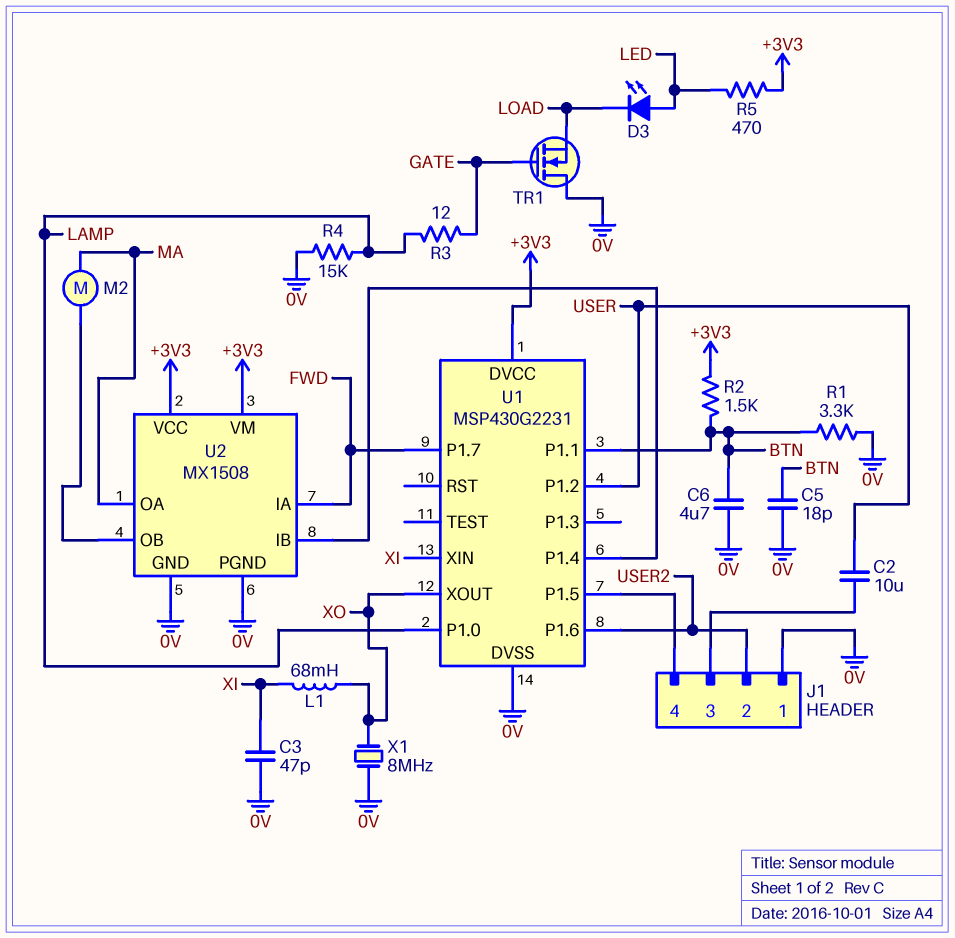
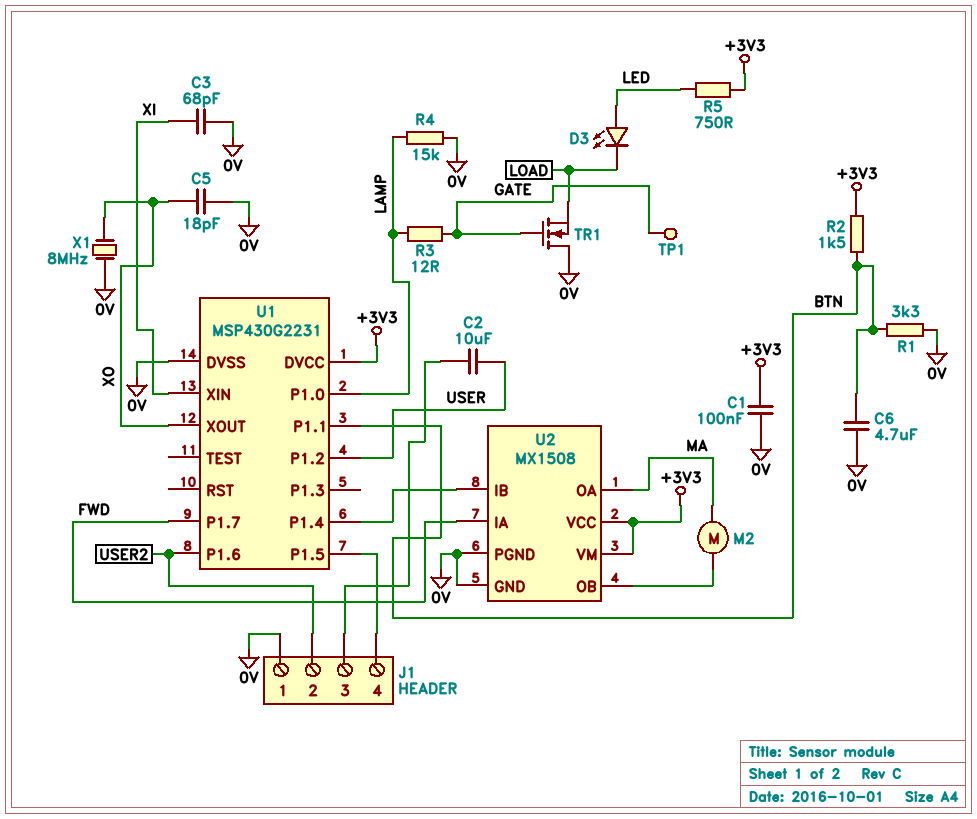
C1: none -> 100nF (+3V3, 0V)
C3: 47pF (0V, XI) -> 68pF (0V, XI)
C5: 18pF (0V, BTN) -> 18pF (0V, XO)
L1: 68mH (XI, XO) -> none
R5: 470 (+3V3, LED) -> 750 (+3V3, LED)
TP1: none -> test point (GATE)

